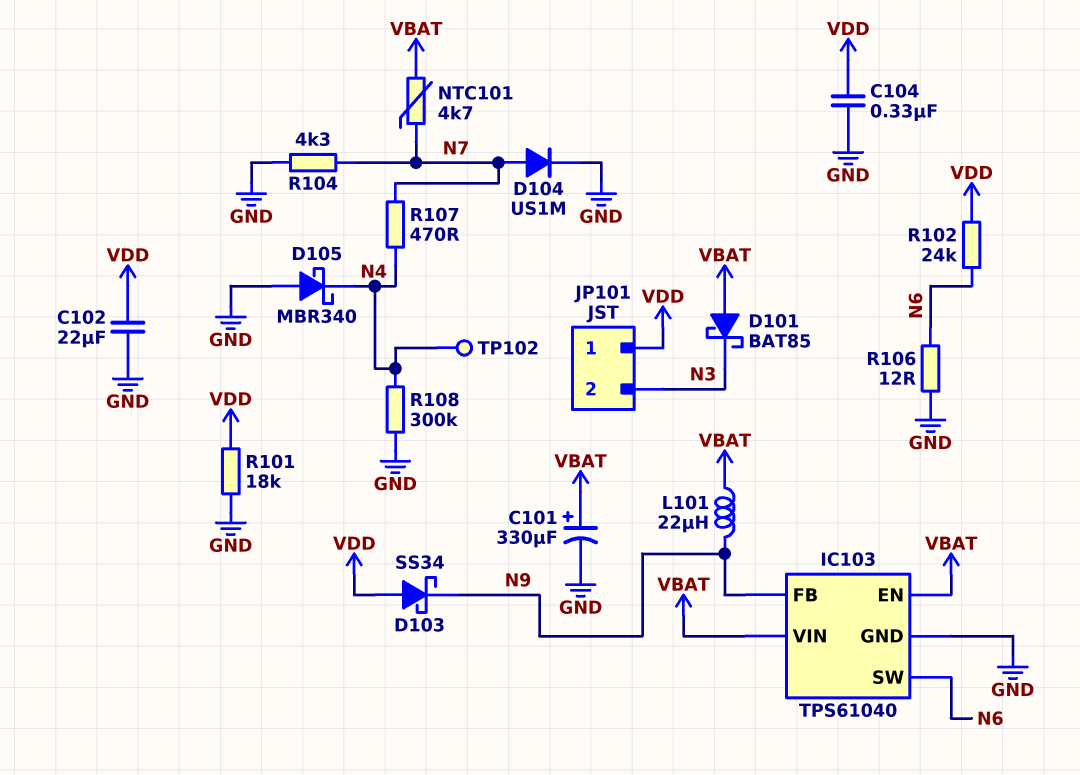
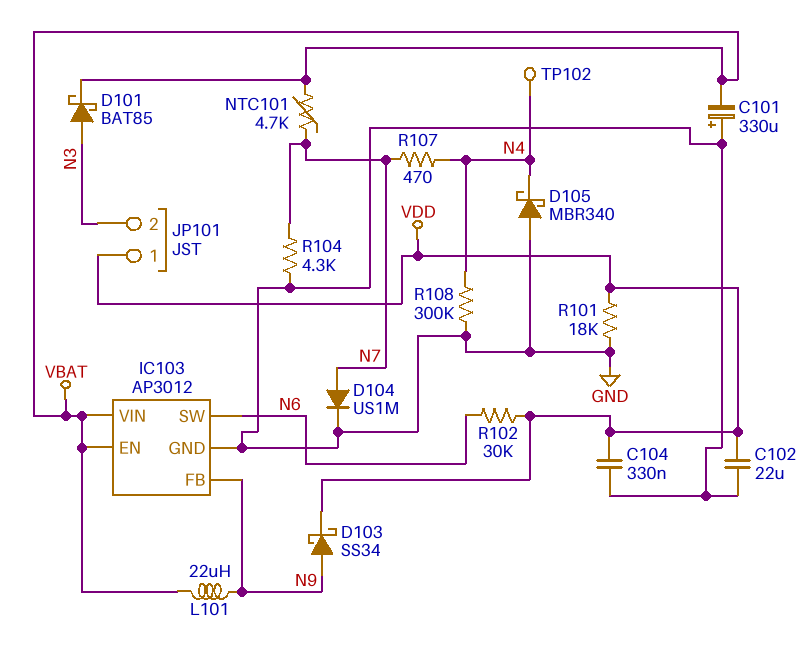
C101: 330uF (plus VBAT, minus GND) -> 330uF (plus GND, minus VBAT)
D101: schottky BAT85 (A VBAT, K N3) -> schottky BAT85 (A N3, K VBAT)
D103: schottky SS34 (A VDD, K N9) -> schottky SS34 (A N9, K VDD)
IC103: TPS61040 -> AP3012
R102: 24k (N6, VDD) -> 30k (N6, VDD)
R106: 12 (GND, N6) -> none

